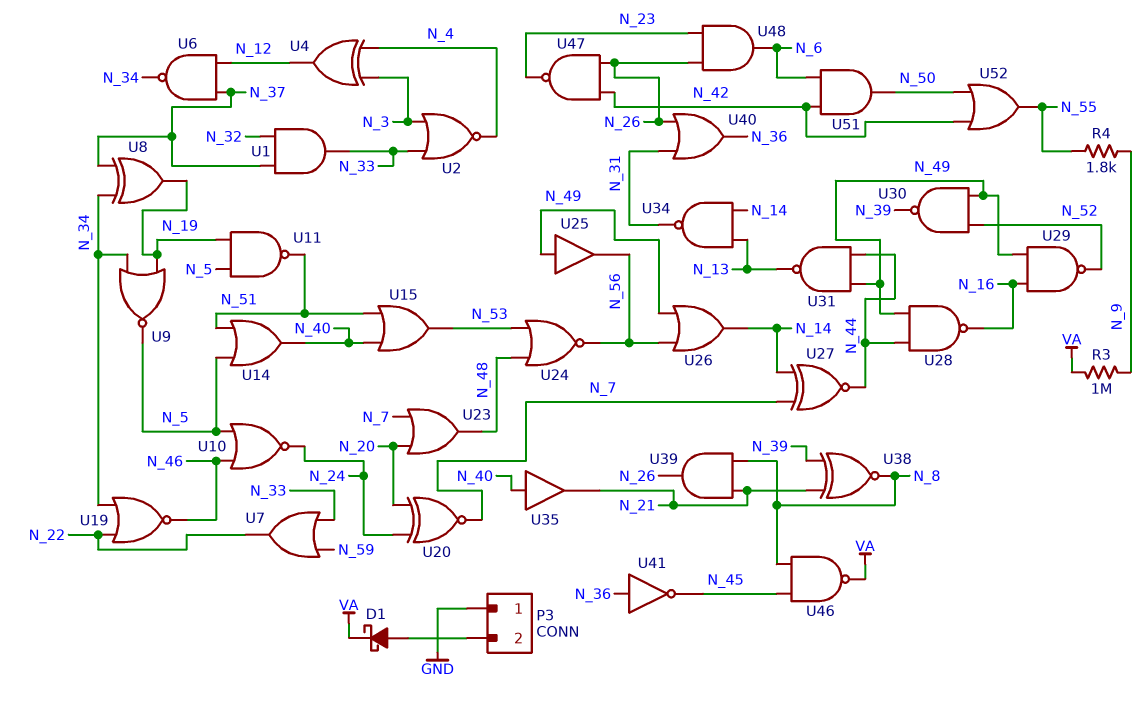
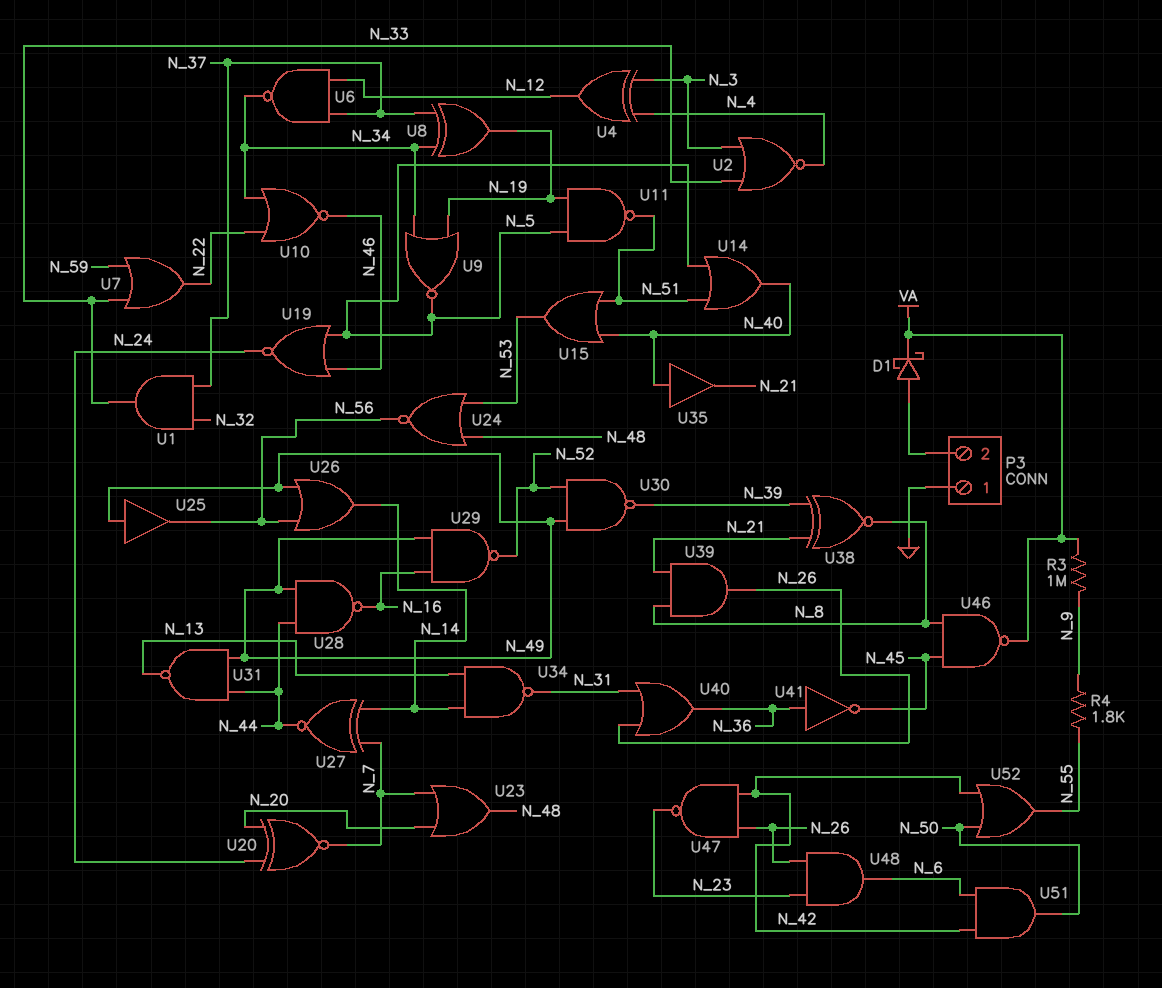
U10: NOR (in N_5, in N_46, out N_24) -> NOR (in N_22, in N_34, out N_46)
U19: NOR (in N_22, in N_34, out N_46) -> NOR (in N_5, in N_46, out N_24)

